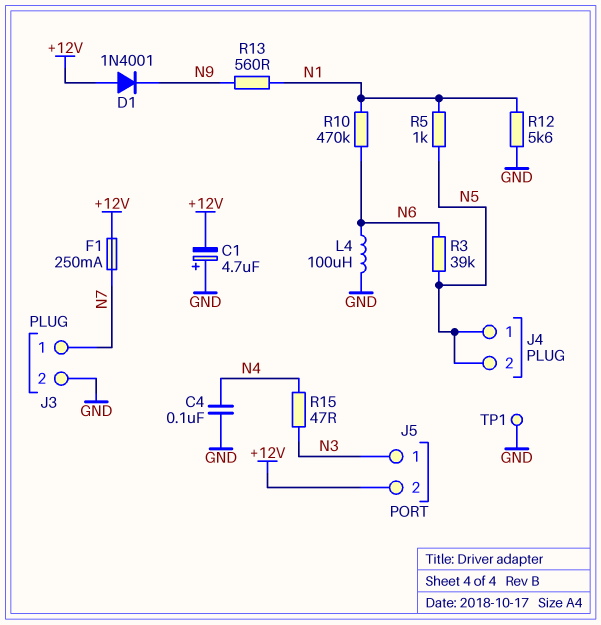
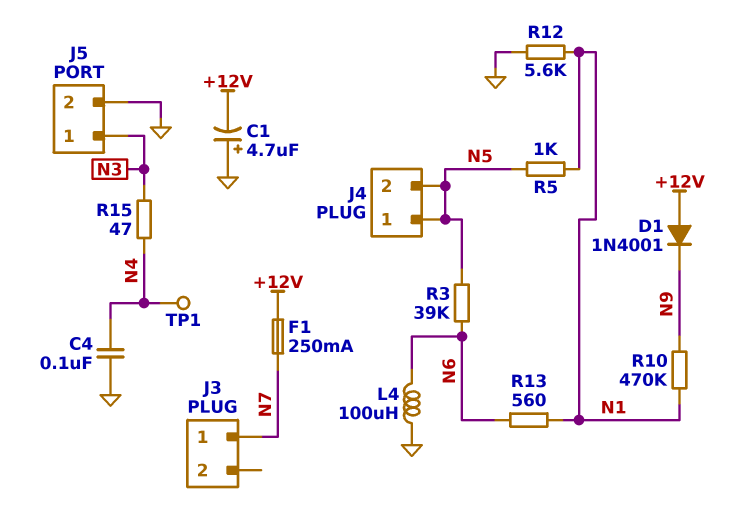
J3 pin 2: GND -> none
J5 pin 2: +12V -> GND
R10: 470k (N1, N6) -> 470k (N1, N9)
R13: 560 (N1, N9) -> 560 (N1, N6)
TP1: test point (GND) -> test point (N4)

